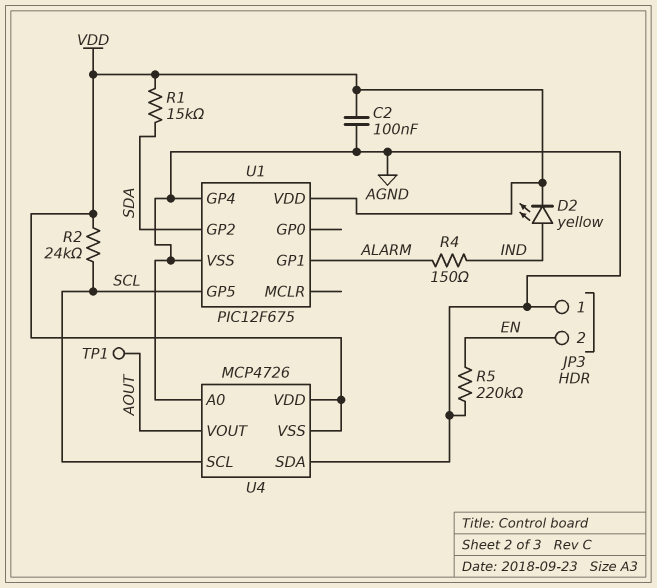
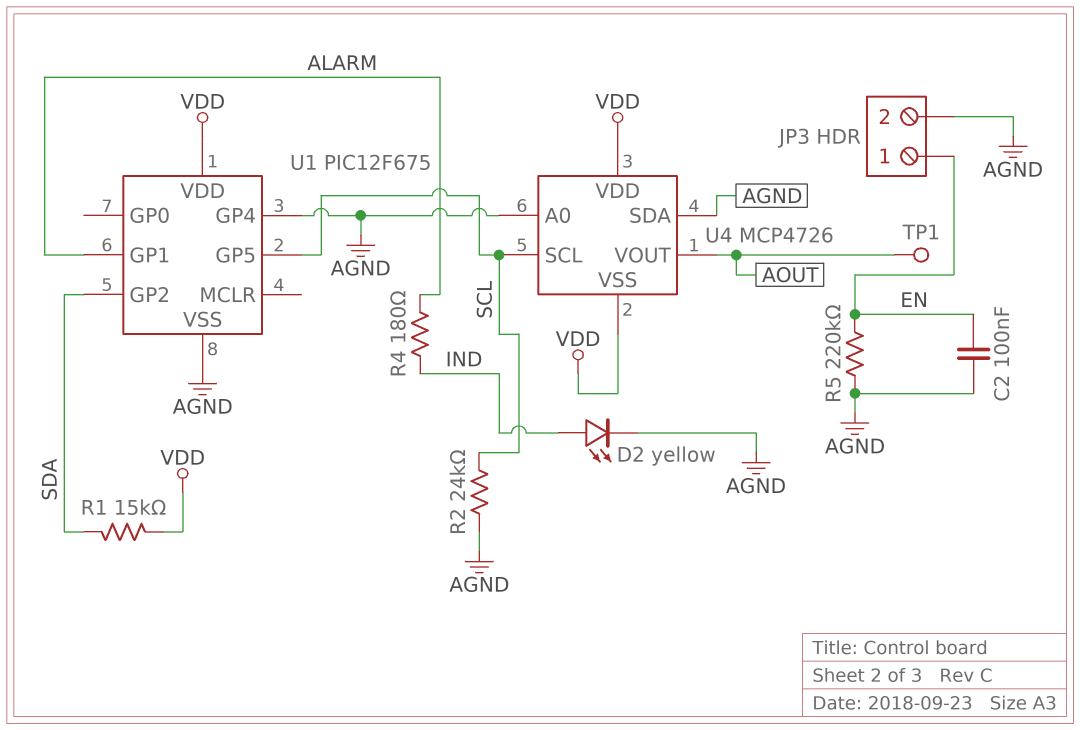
C2: 100nF (AGND, VDD) -> 100nF (AGND, EN)
D2: LED yellow (A IND, K VDD) -> LED yellow (A IND, K AGND)
JP3 pin 1: AGND -> EN
JP3 pin 2: EN -> AGND
R2: 24k (SCL, VDD) -> 24k (AGND, SCL)
R4: 150 (ALARM, IND) -> 180 (ALARM, IND)

